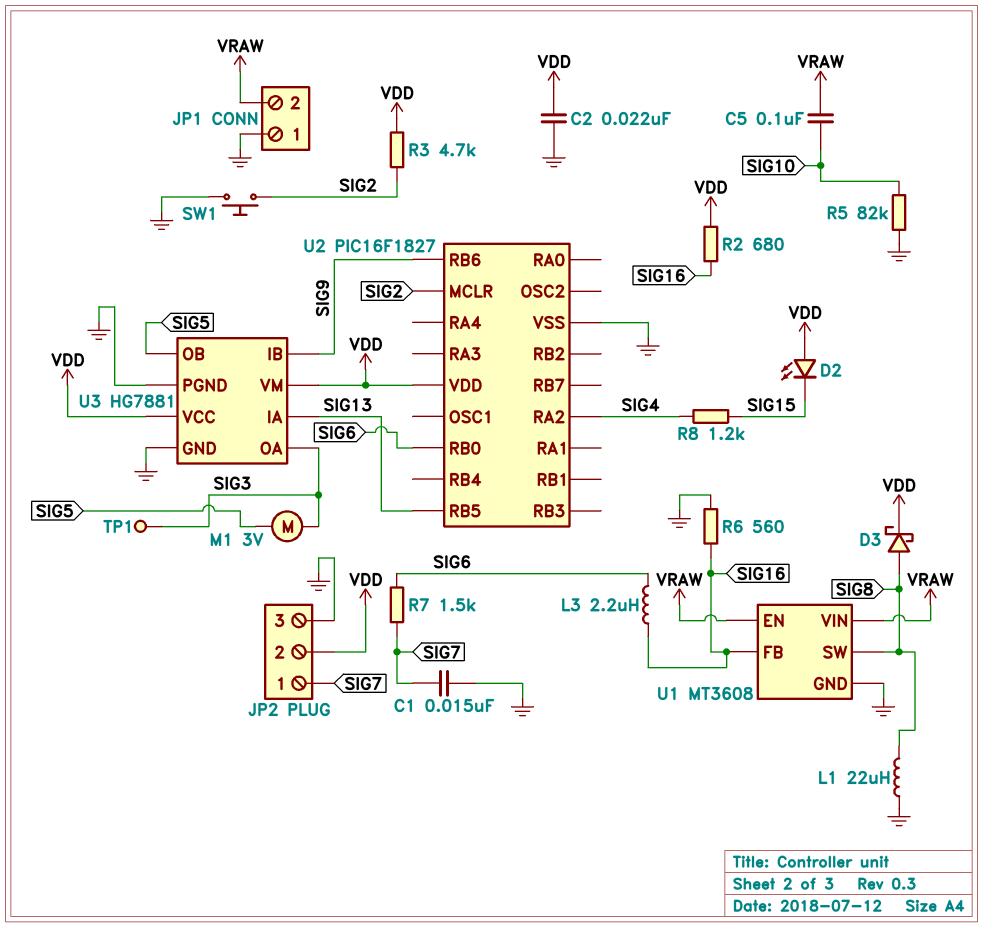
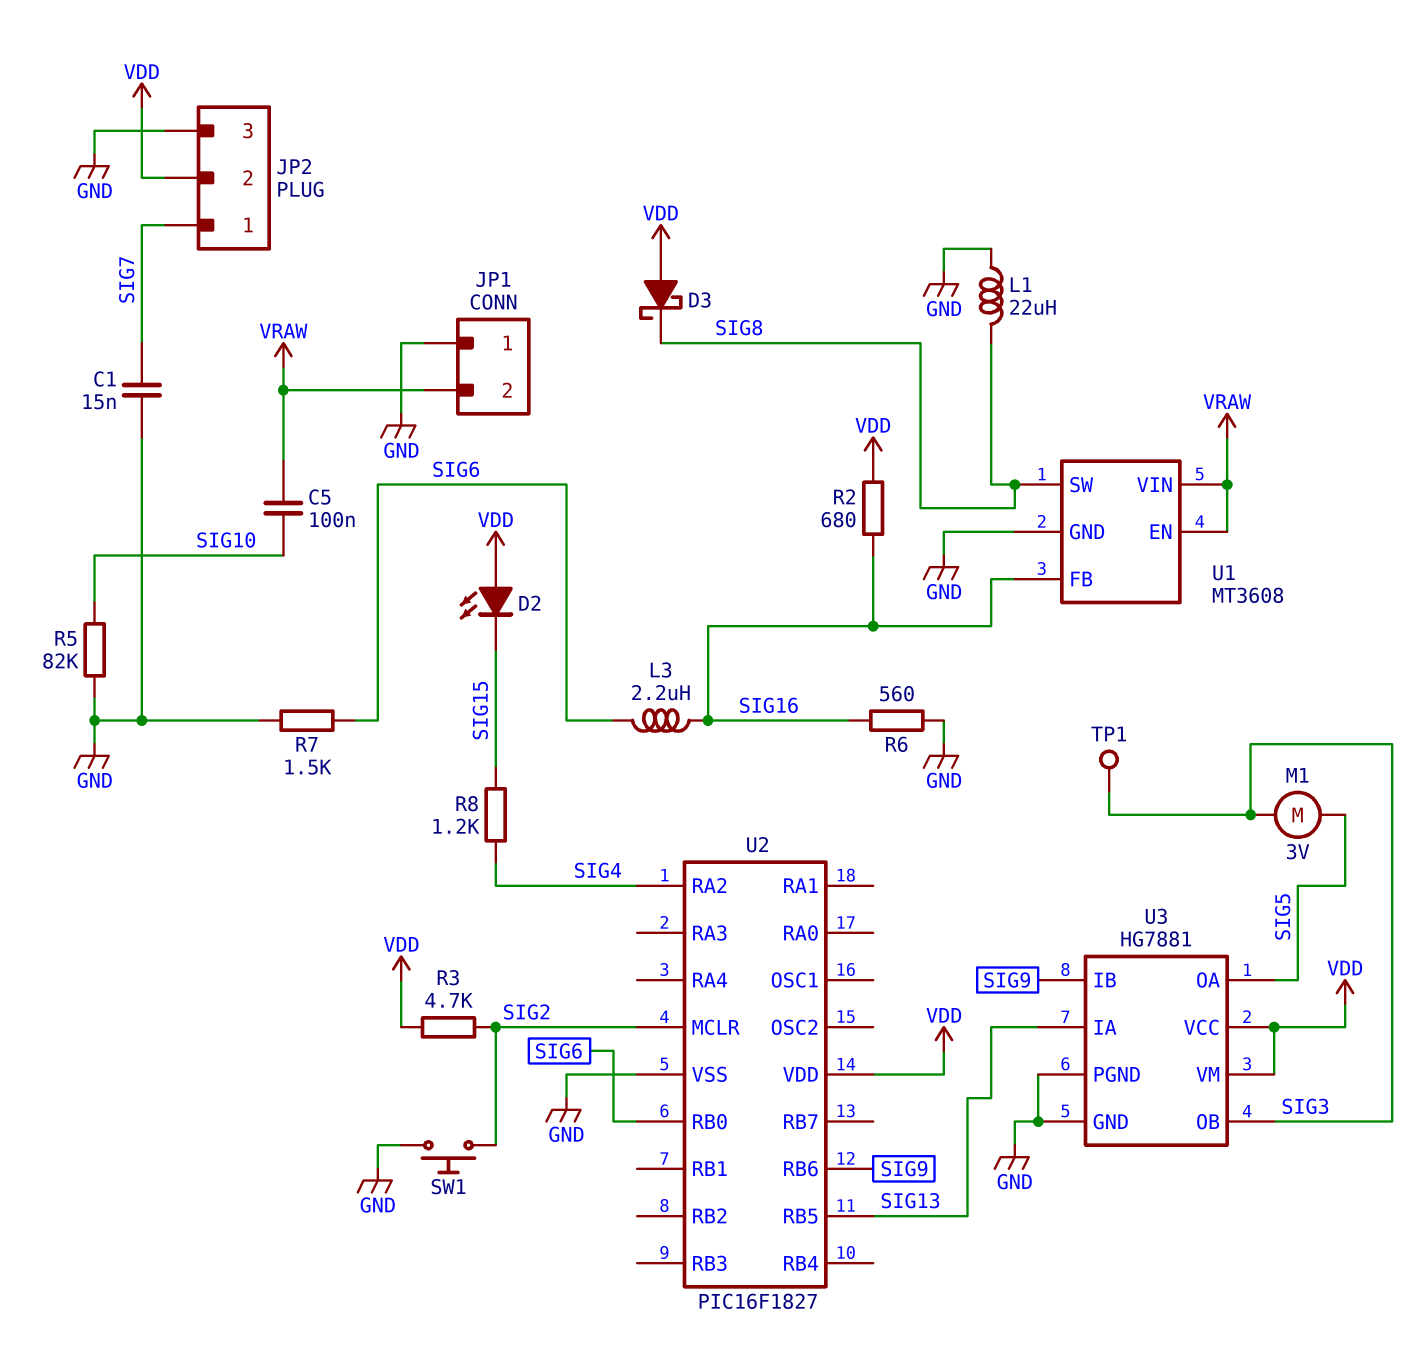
C2: 22nF (GND, VDD) -> none
D3: schottky (A SIG8, K VDD) -> schottky (A VDD, K SIG8)
R7: 1.5k (SIG6, SIG7) -> 1.5k (GND, SIG6)
U3 pin OA: SIG3 -> SIG5
U3 pin OB: SIG5 -> SIG3

